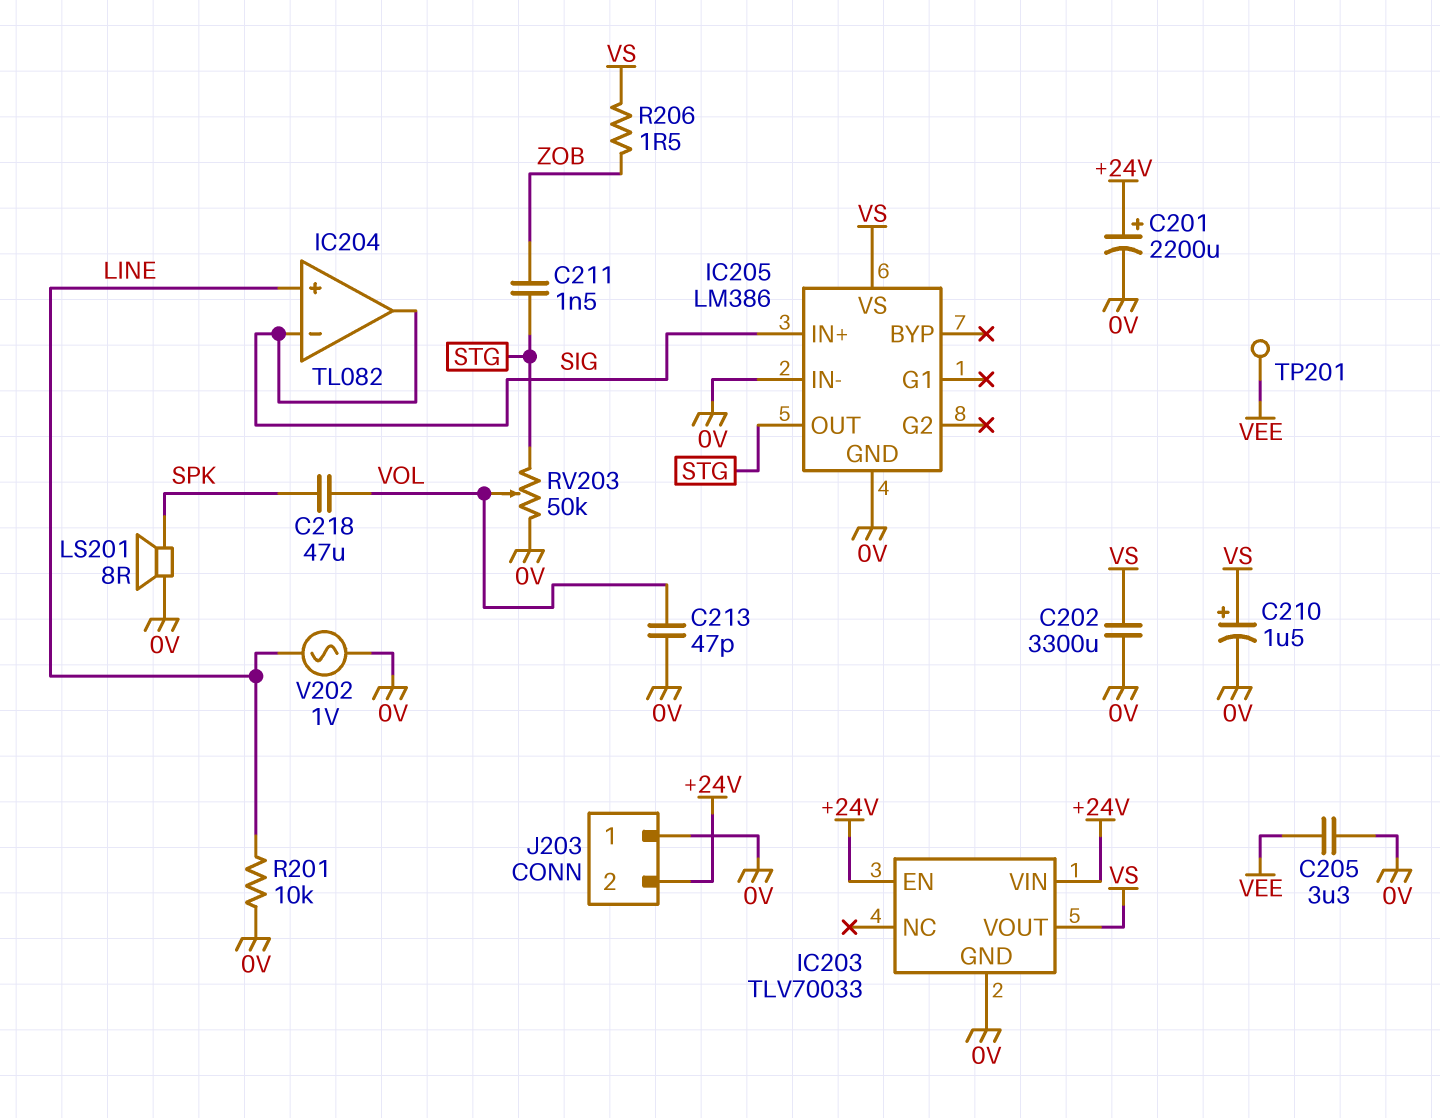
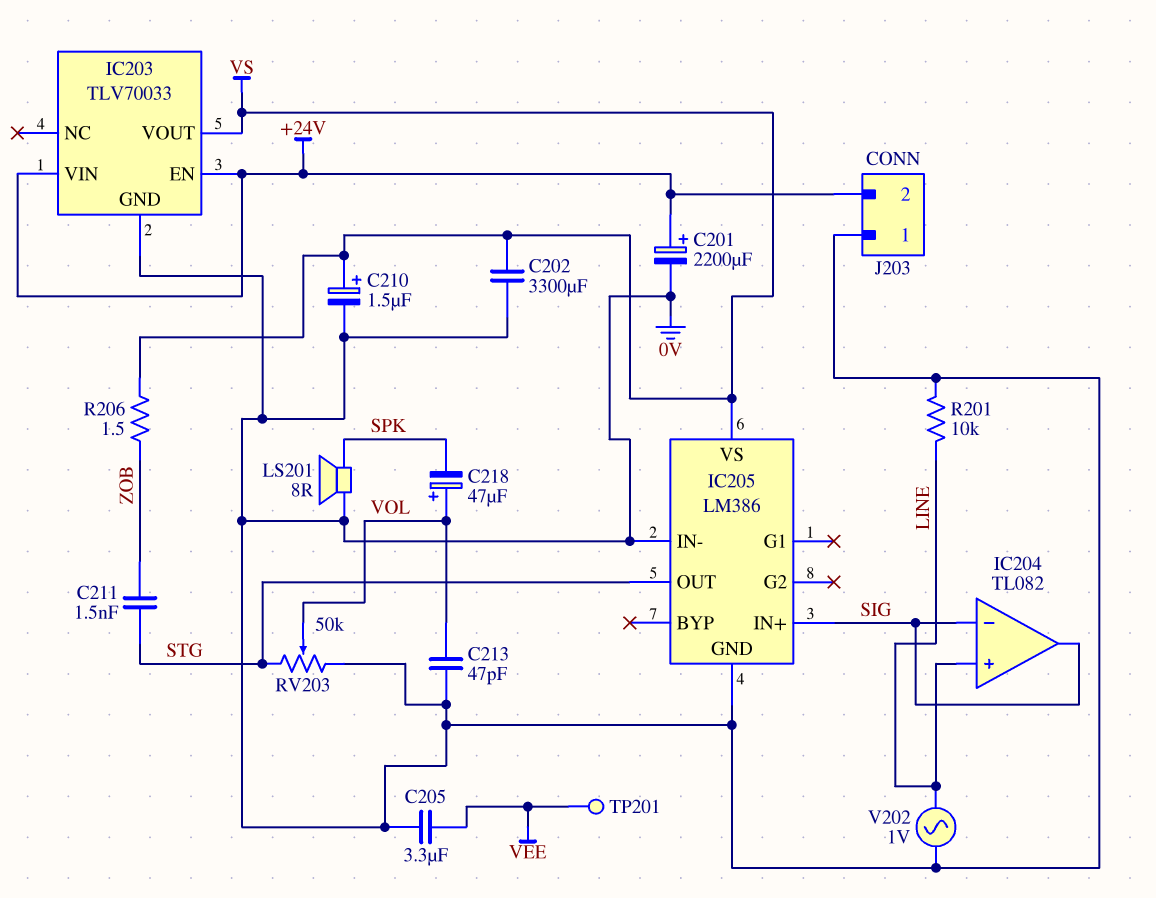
C218: 47uF (SPK, VOL) -> 47uF (plus VOL, minus SPK)

